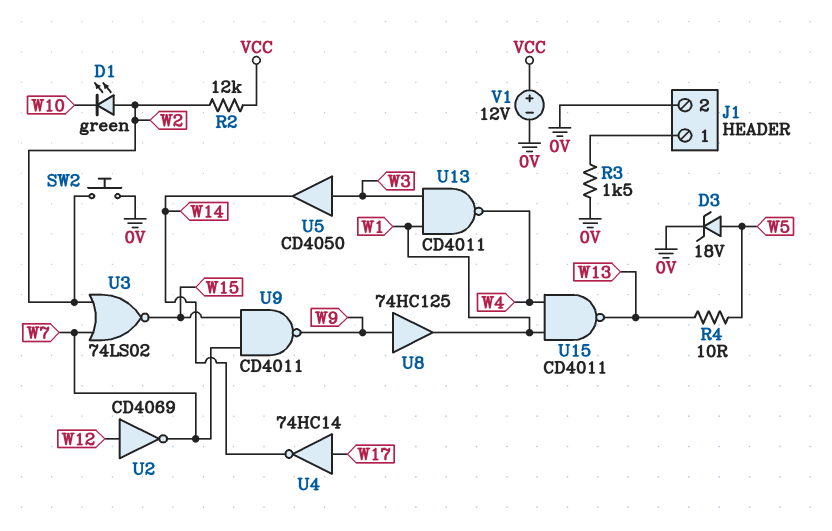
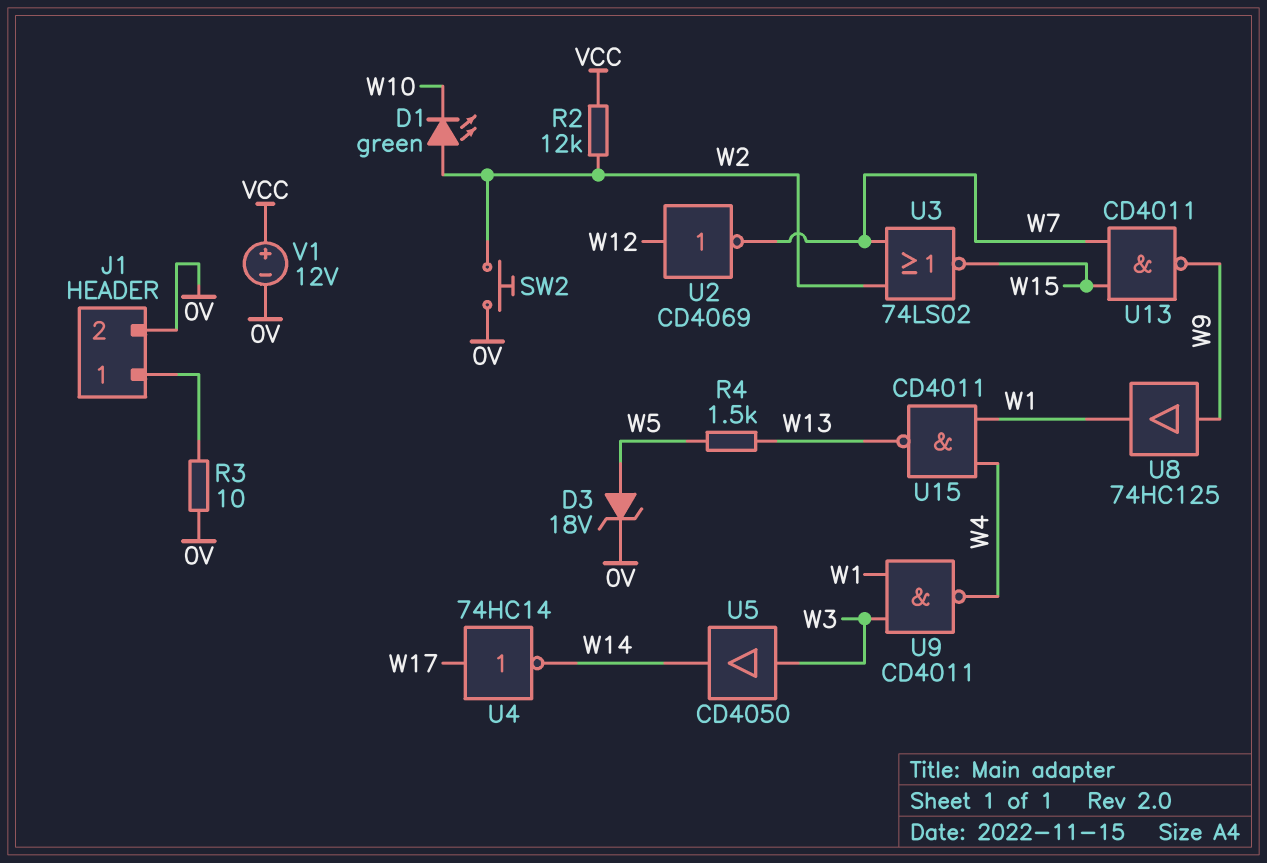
R3: 1.5k (0V, J1/1) -> 10 (0V, J1/1)
R4: 10 (W5, W13) -> 1.5k (W5, W13)
U9: NAND CD4011 (in W7, in W15, out W9) -> NAND CD4011 (in W1, in W3, out W4)
U13: NAND CD4011 (in W1, in W3, out W4) -> NAND CD4011 (in W7, in W15, out W9)

